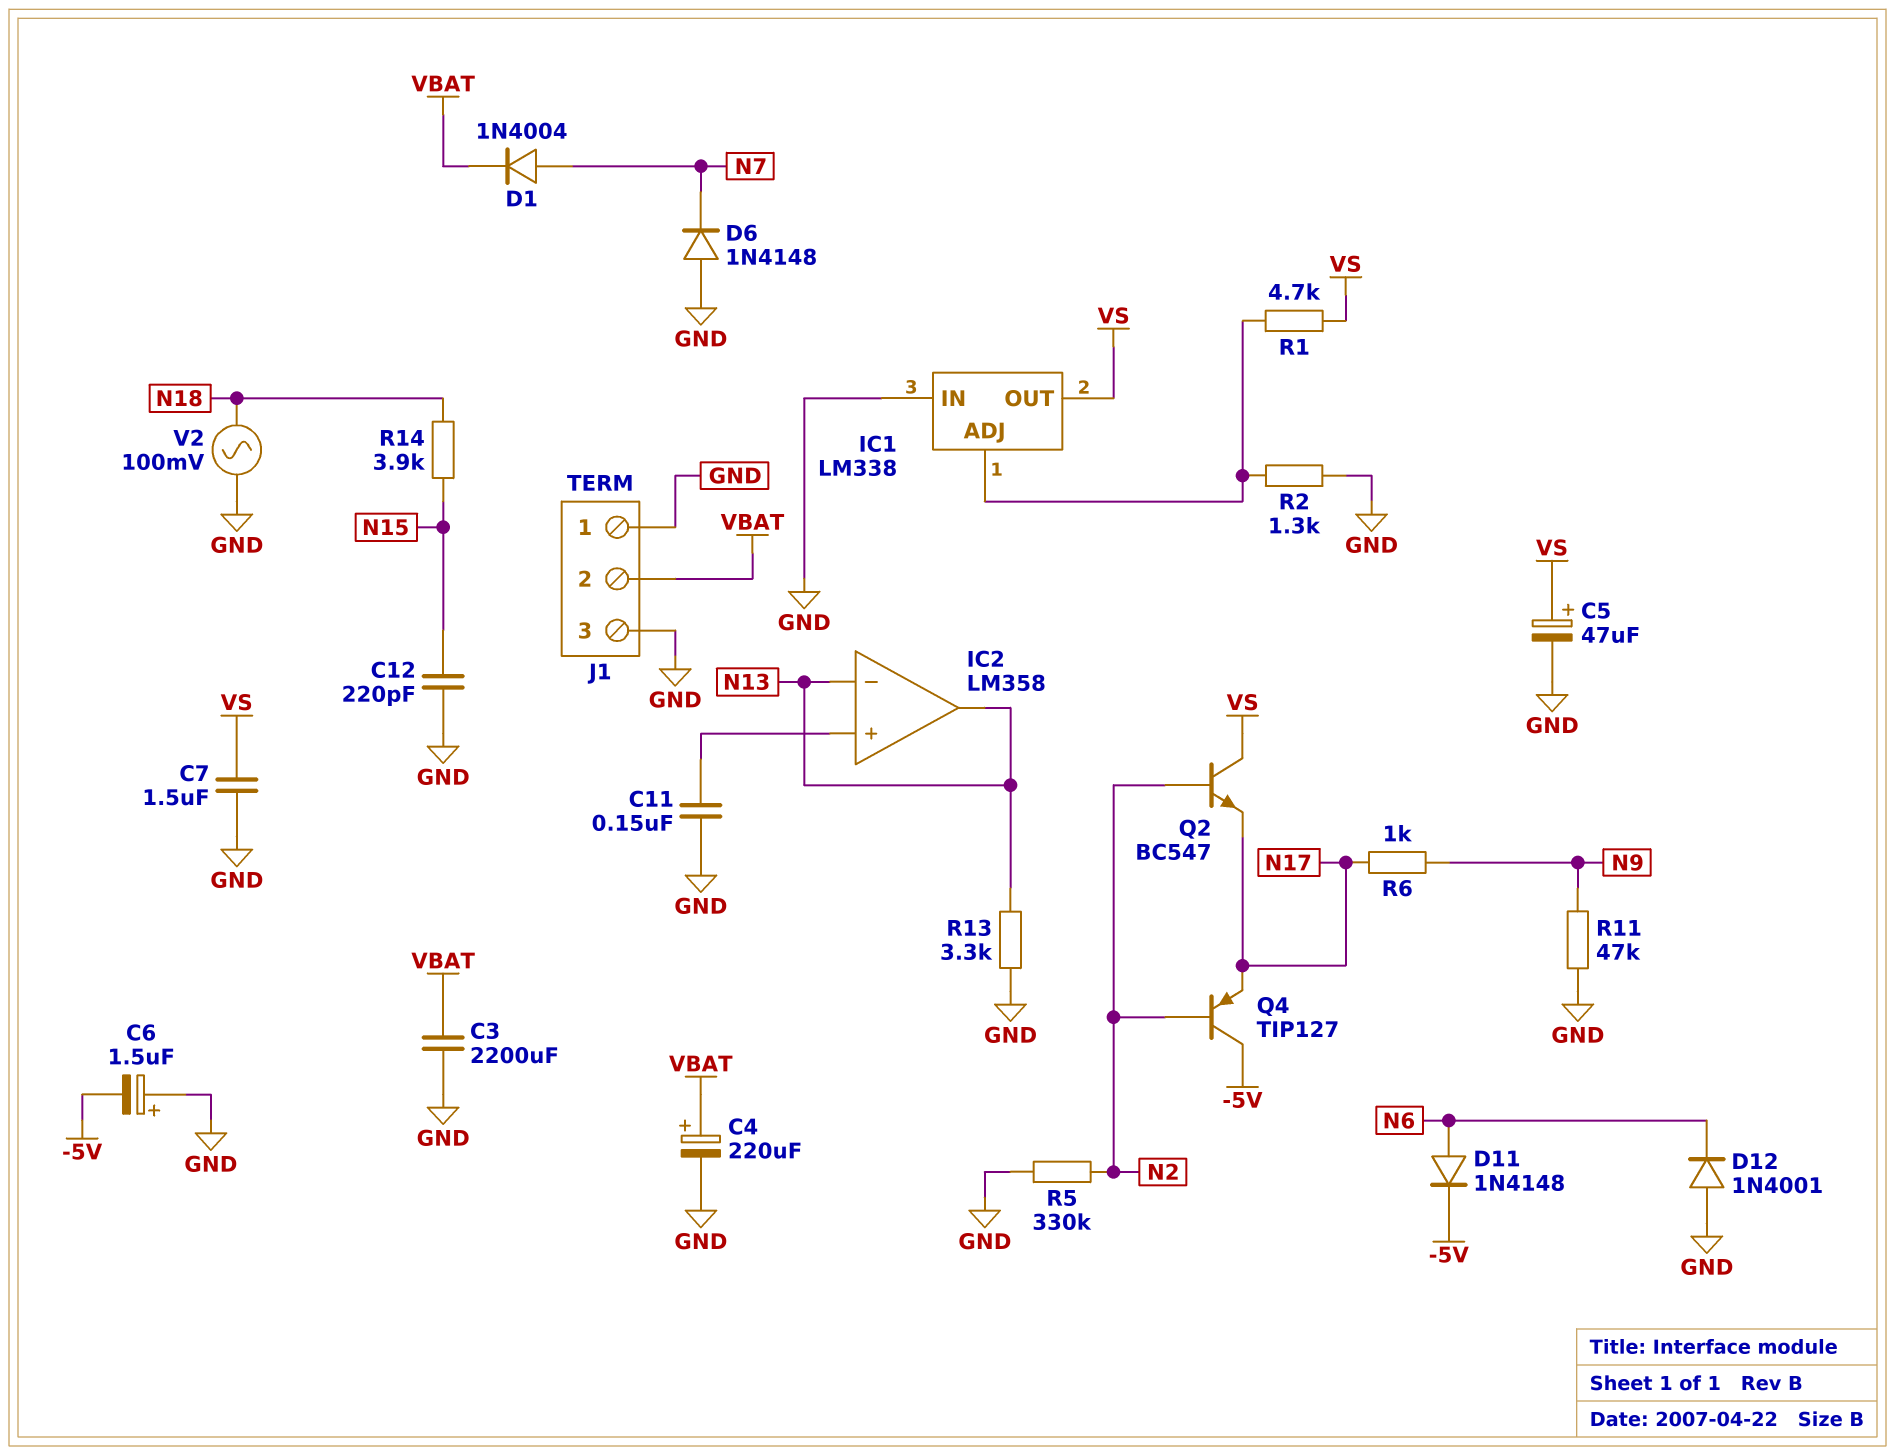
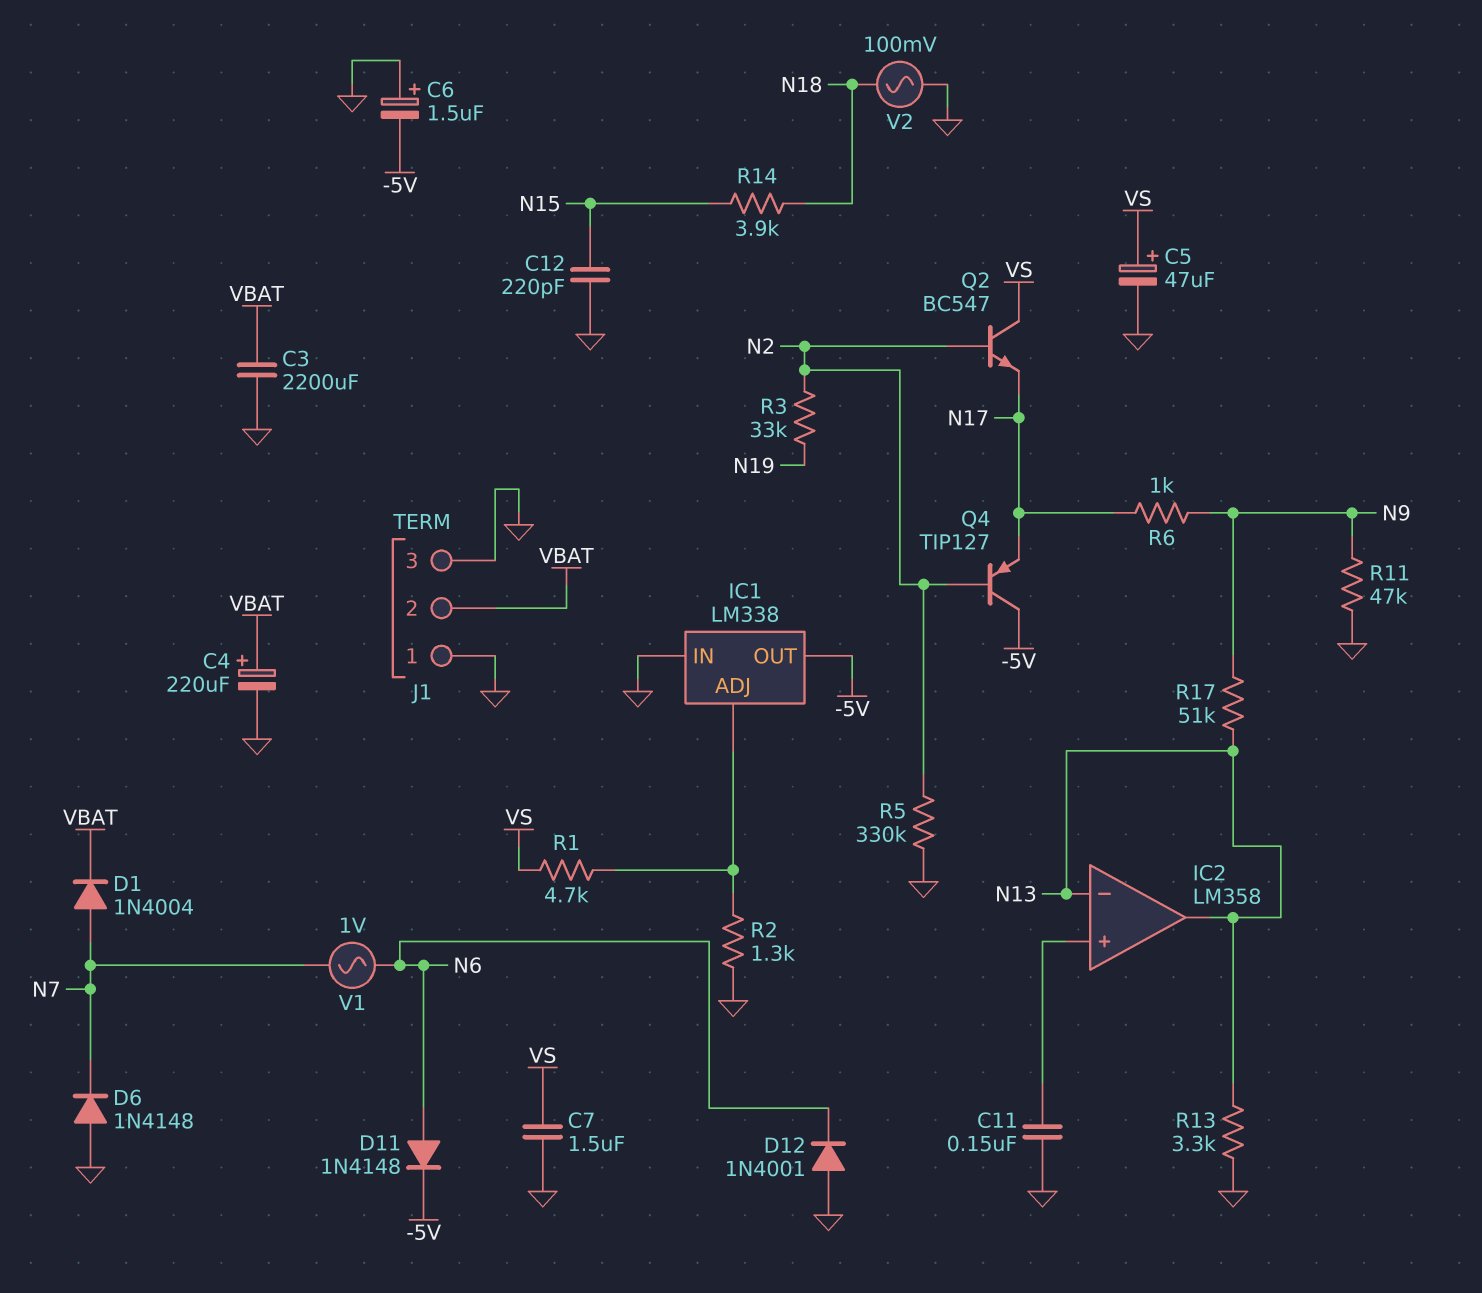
IC1 pin OUT: VS -> -5V
R3: none -> 33k (N2, N19)
R17: none -> 51k (N9, N13)
V1: none -> AC 1V (N6, N7)

